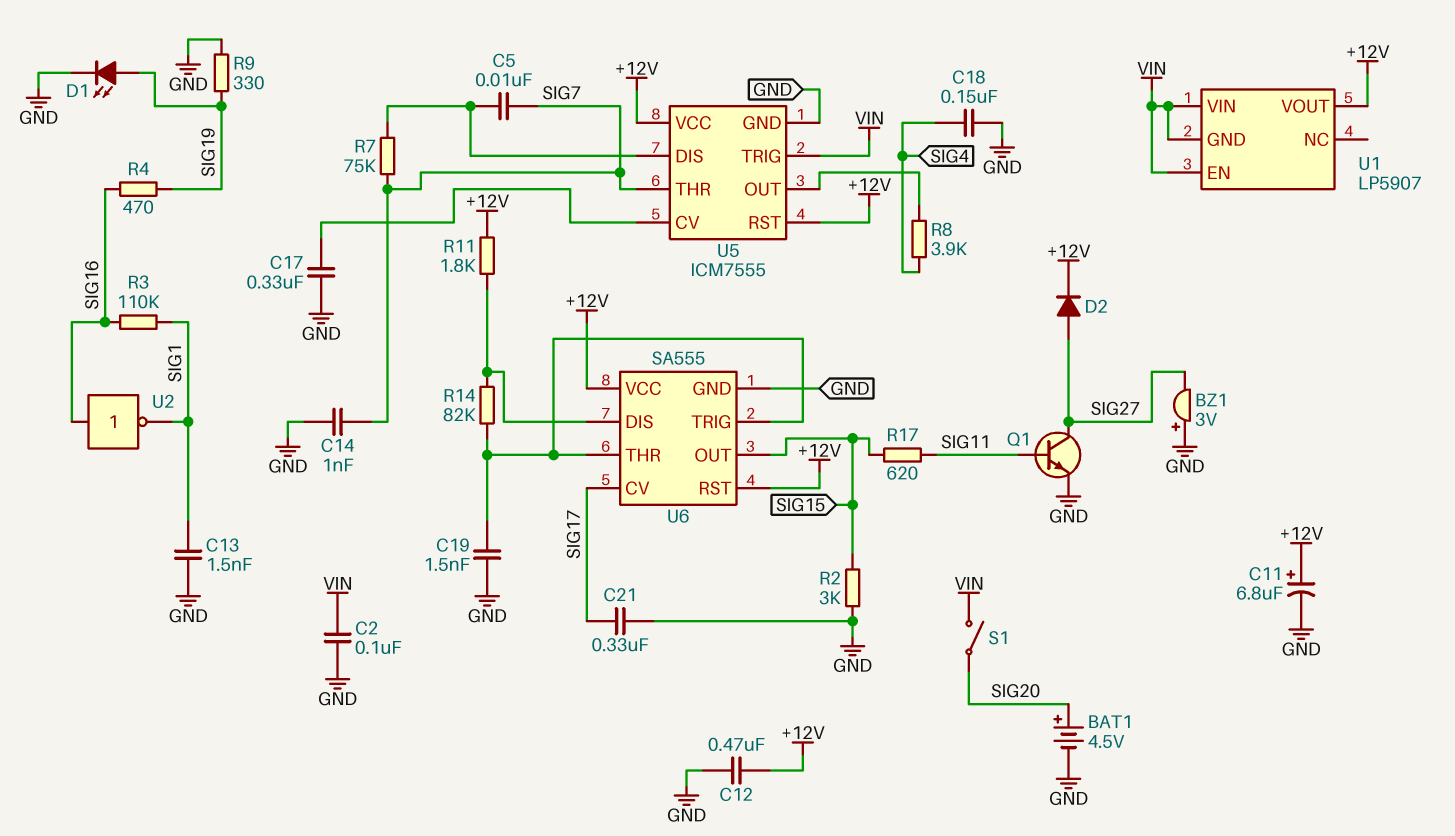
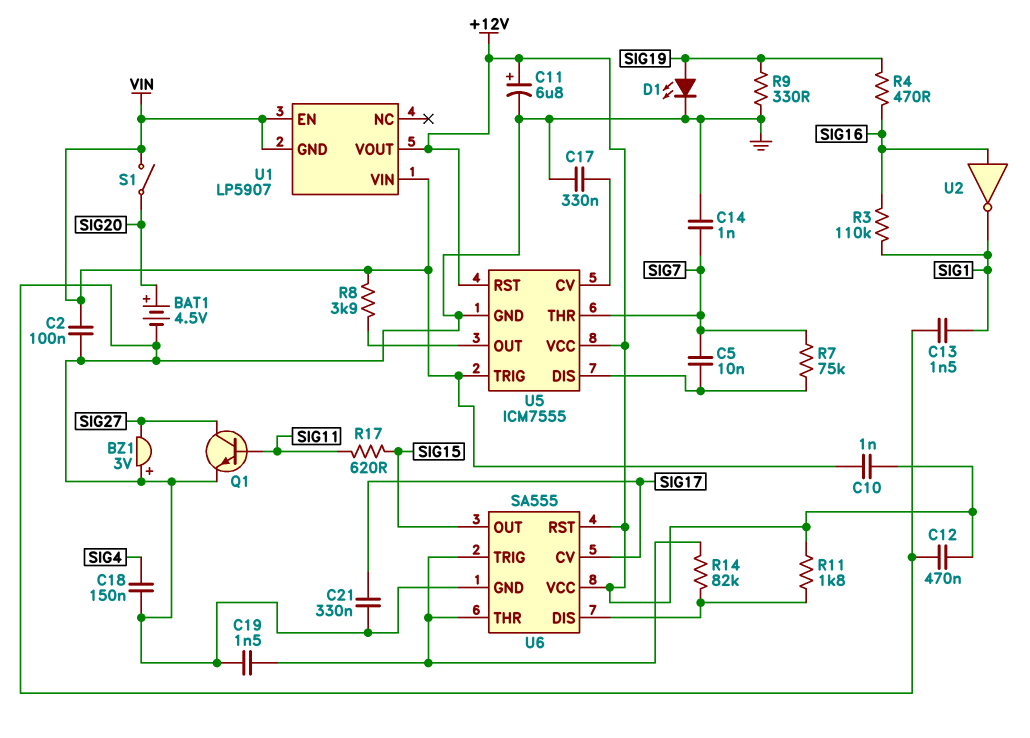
C10: none -> 1nF (+12V, VIN)
D2: diode (A SIG27, K +12V) -> none
R2: 3k (GND, SIG15) -> none
R8: 3.9k (SIG4, U5/OUT) -> 3.9k (U5/OUT, VIN)

